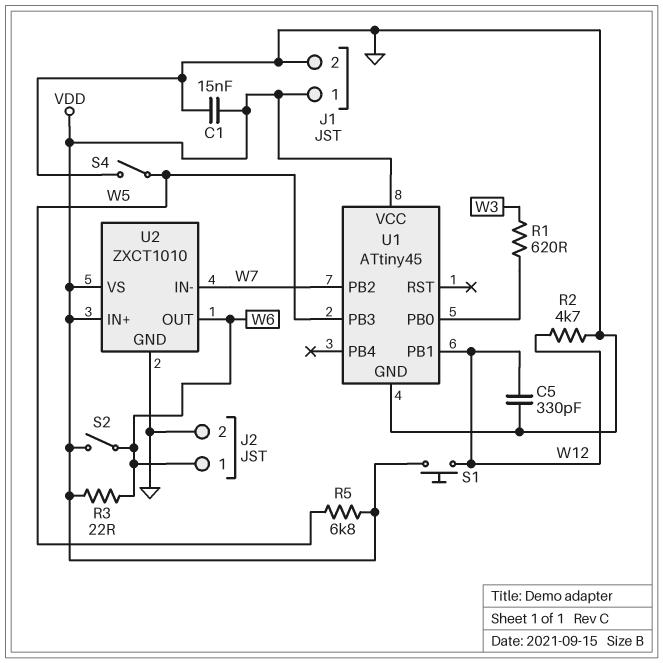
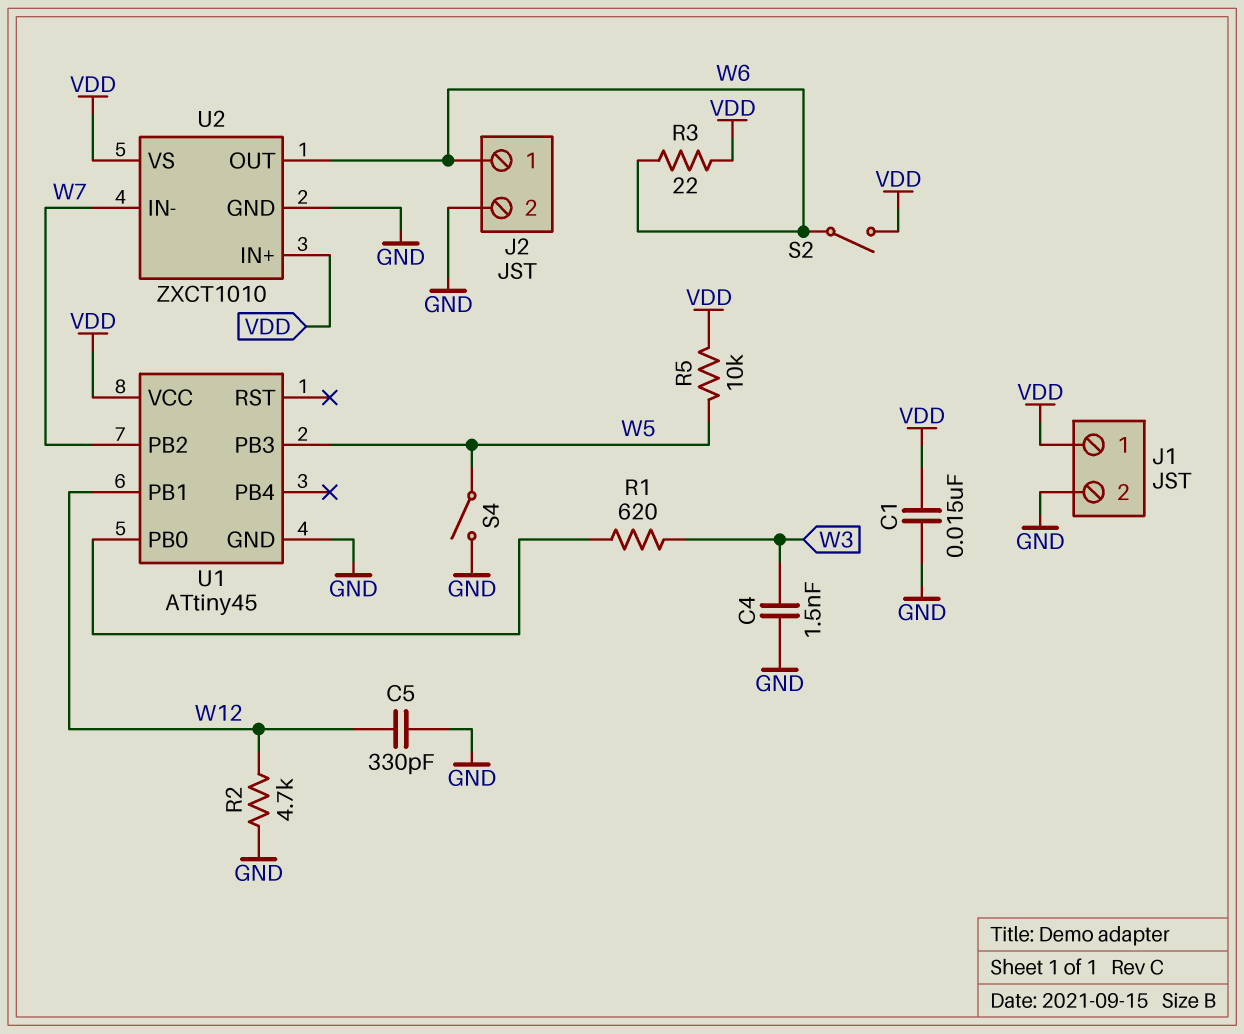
C4: none -> 1.5nF (GND, W3)
R5: 6.8k (VDD, W5) -> 10k (VDD, W5)
S1: button (VDD, W12) -> none

